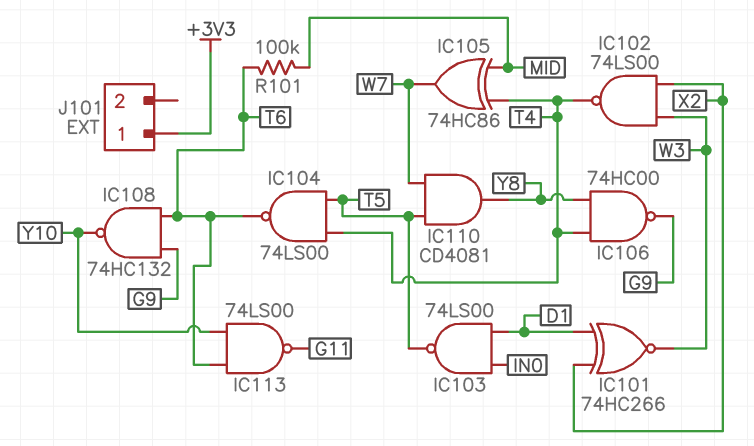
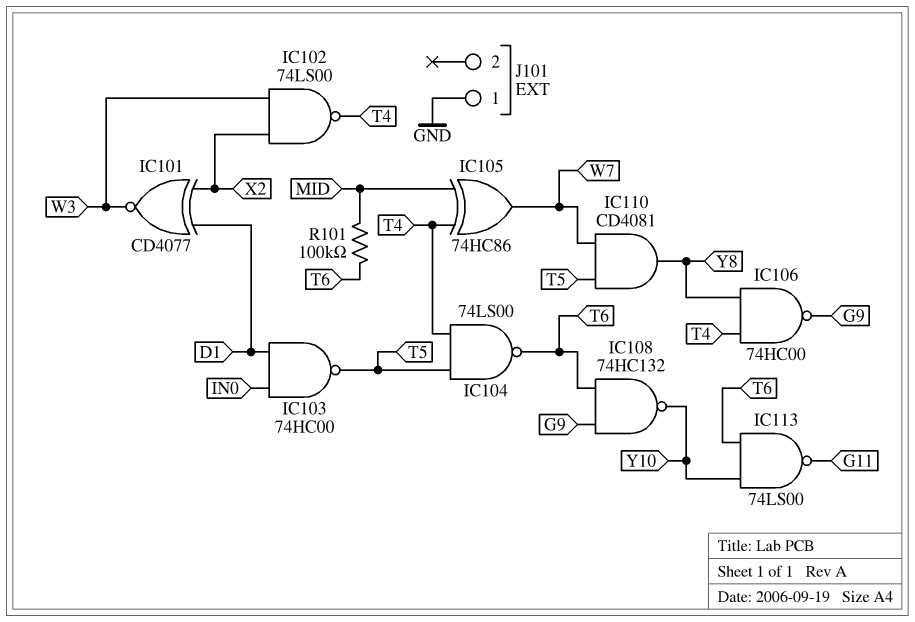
IC101: XNOR 74HC266 (in D1, in X2, out W3) -> XNOR CD4077 (in D1, in X2, out W3)
IC103: NAND 74LS00 (in D1, in IN0, out T5) -> NAND 74HC00 (in D1, in IN0, out T5)
J101 pin 1: +3V3 -> GND

